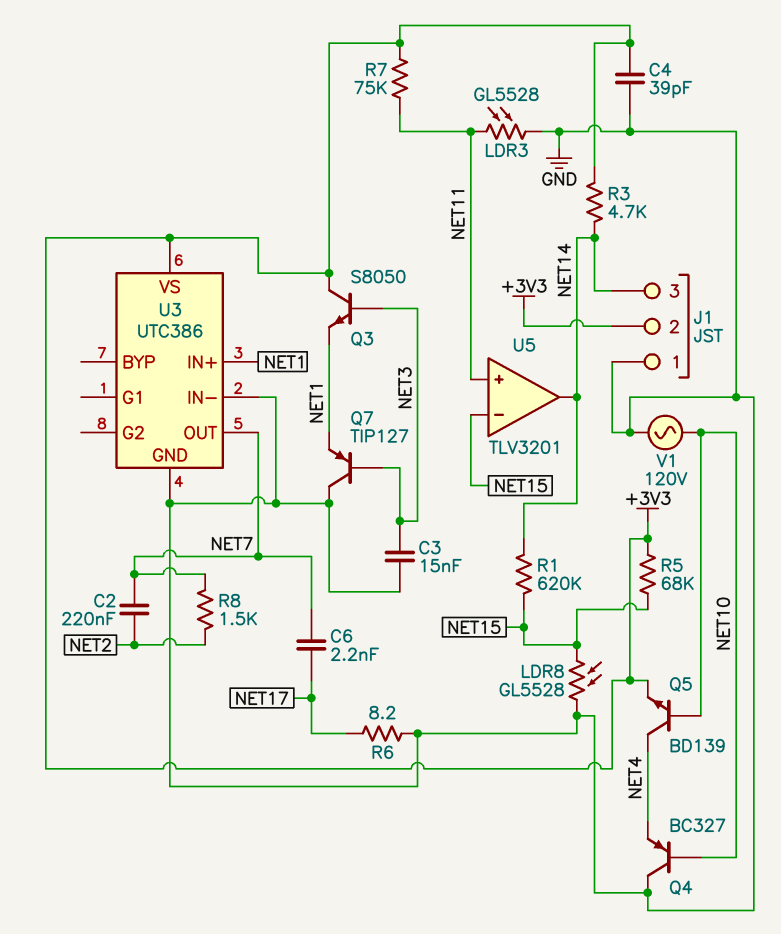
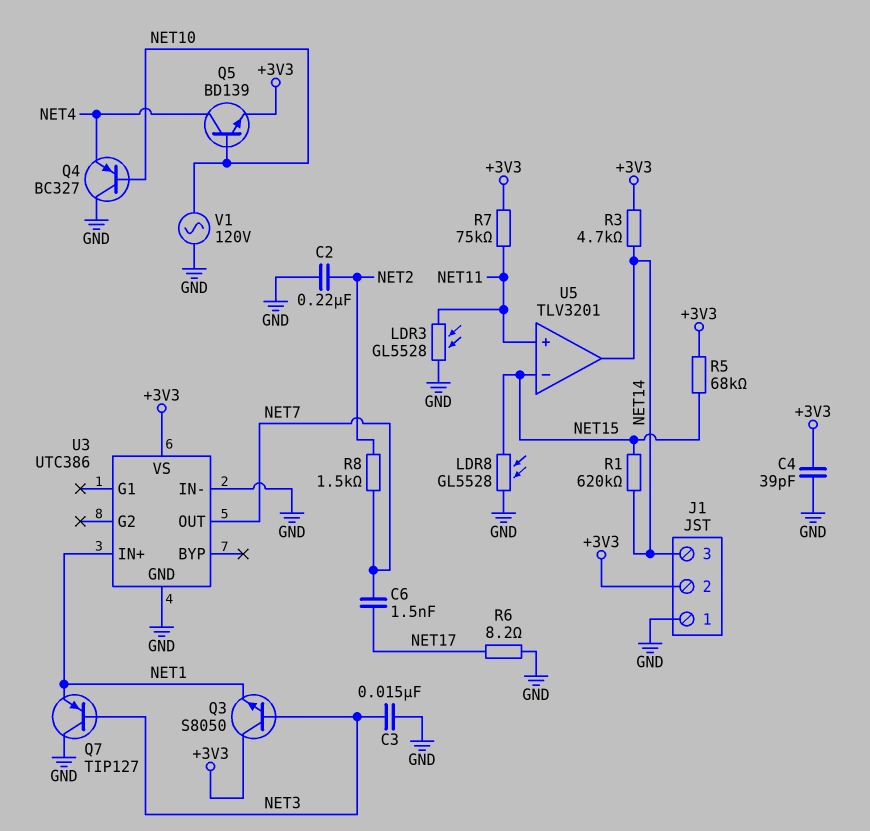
C2: 220nF (NET2, NET7) -> 220nF (GND, NET2)
C6: 2.2nF (NET7, NET17) -> 1.5nF (NET7, NET17)

